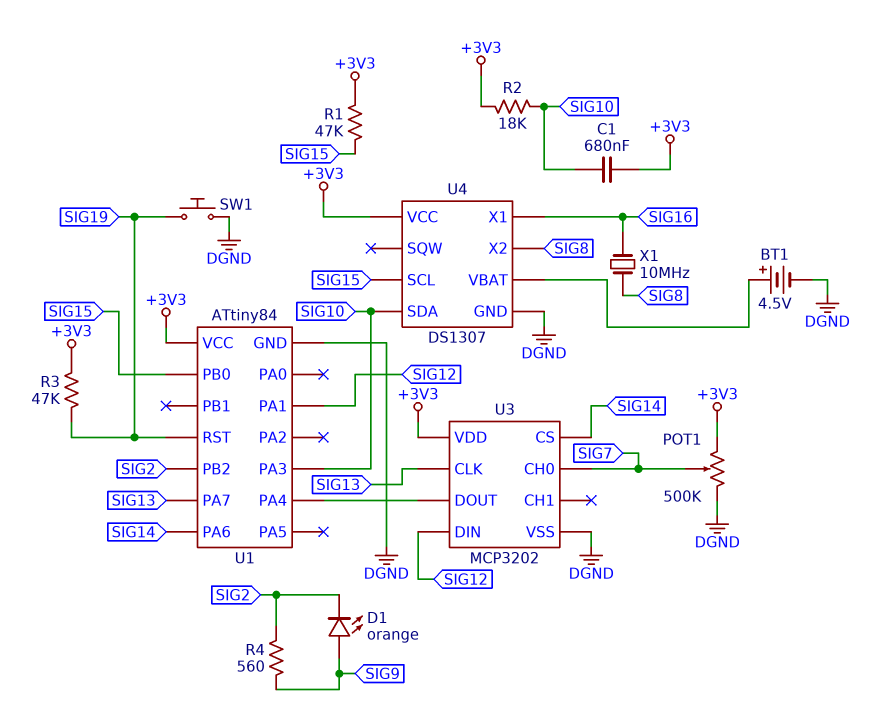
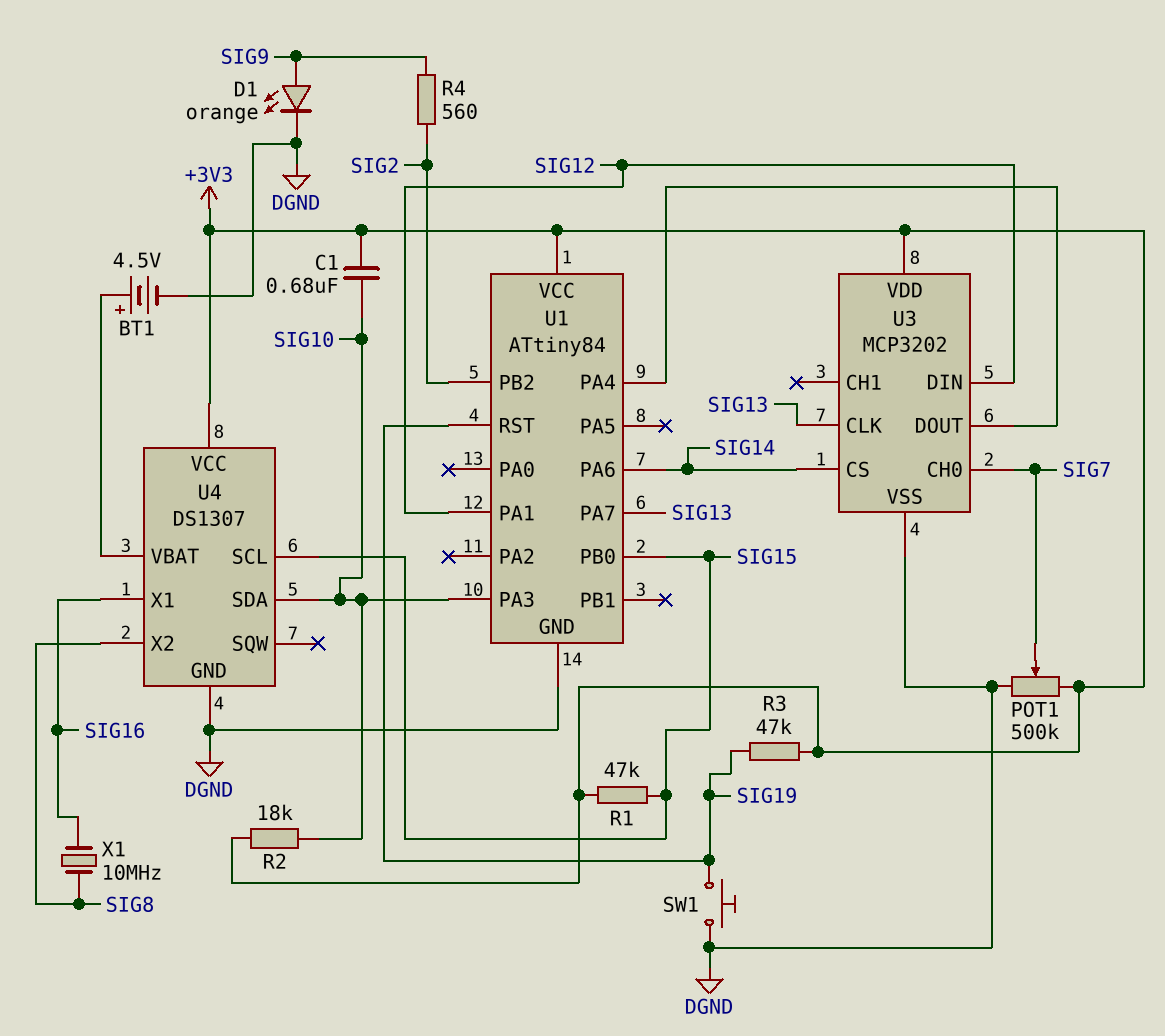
D1: LED orange (A SIG9, K SIG2) -> LED orange (A SIG9, K DGND)

